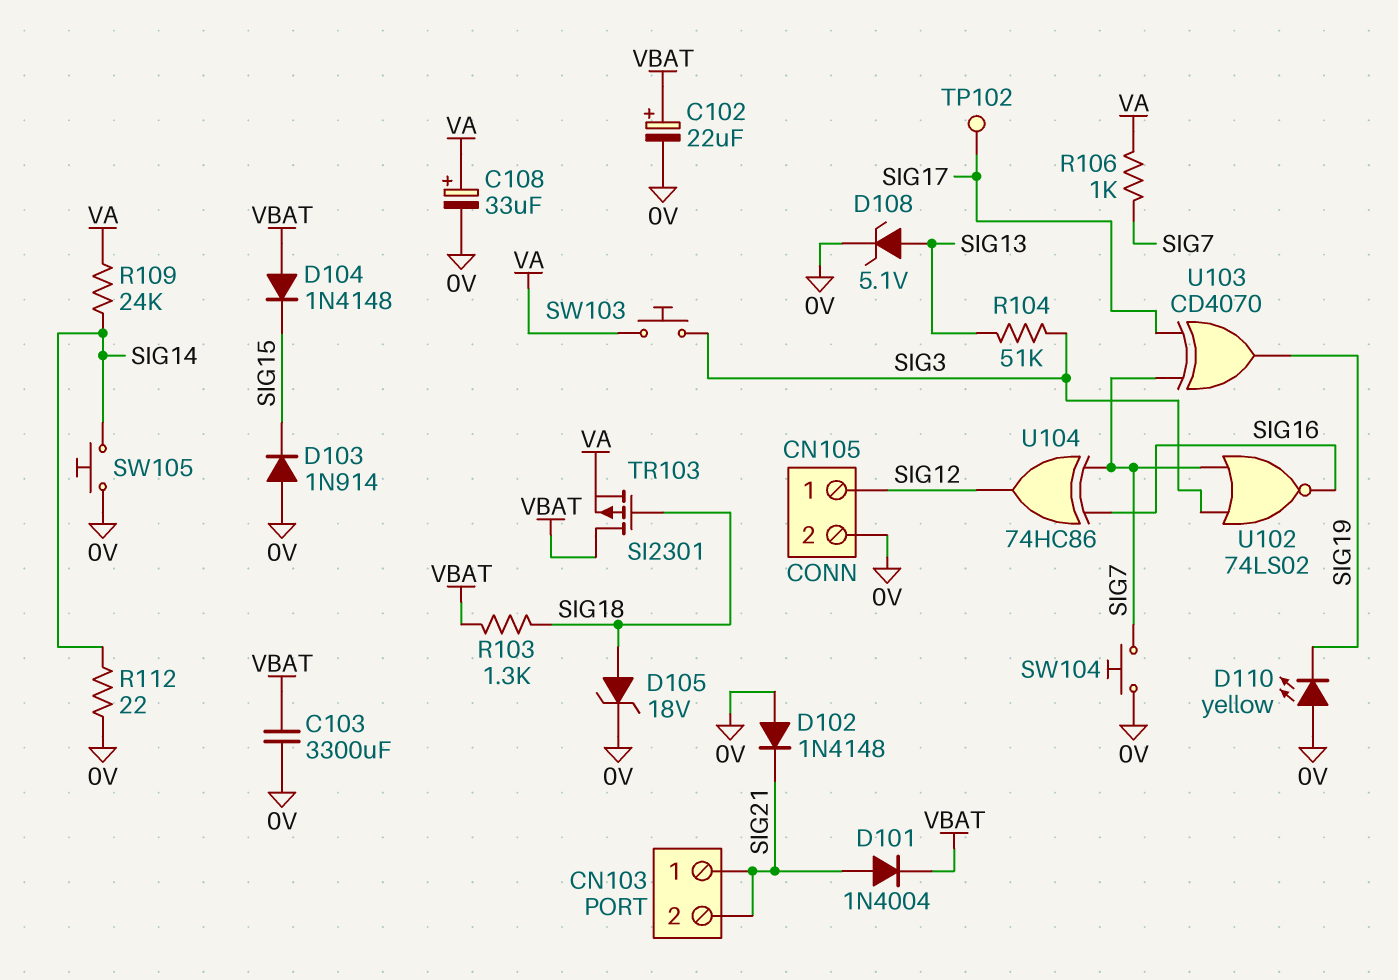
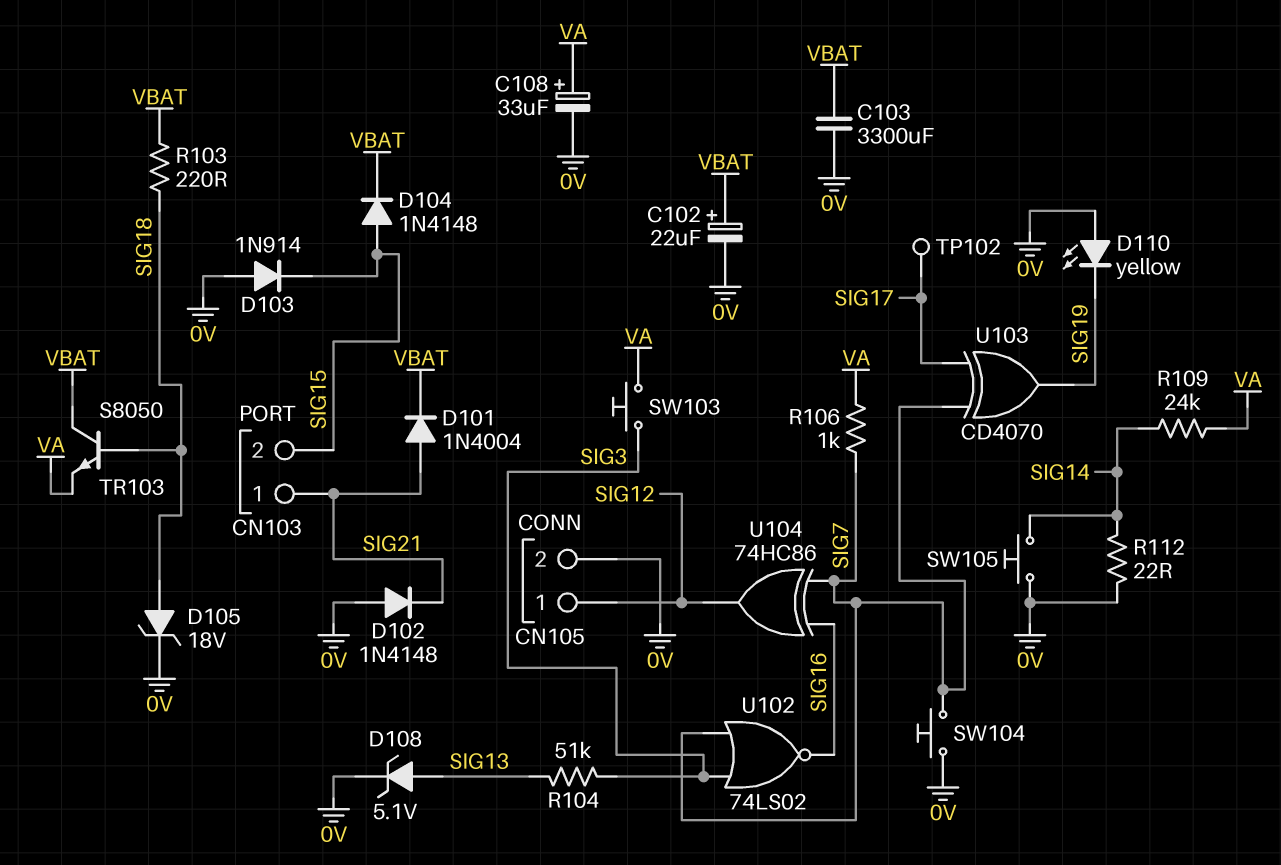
CN103 pin 2: SIG21 -> SIG15
D104: diode 1N4148 (A VBAT, K SIG15) -> diode 1N4148 (A SIG15, K VBAT)
R103: 1.3k (SIG18, VBAT) -> 220 (SIG18, VBAT)
TR103: PMOS SI2301 (G SIG18, D VBAT, S VA) -> NPN S8050 (B SIG18, C VBAT, E VA)

